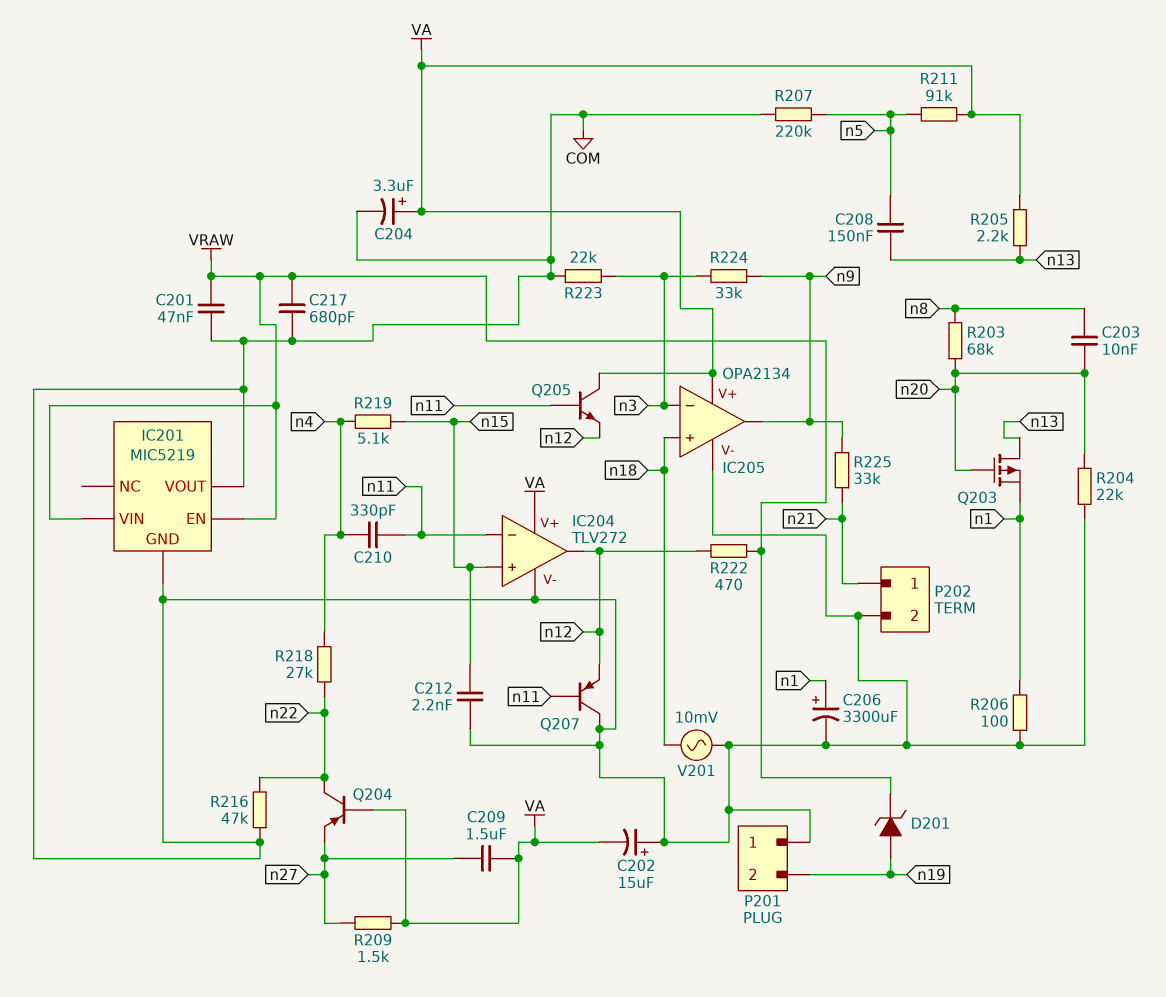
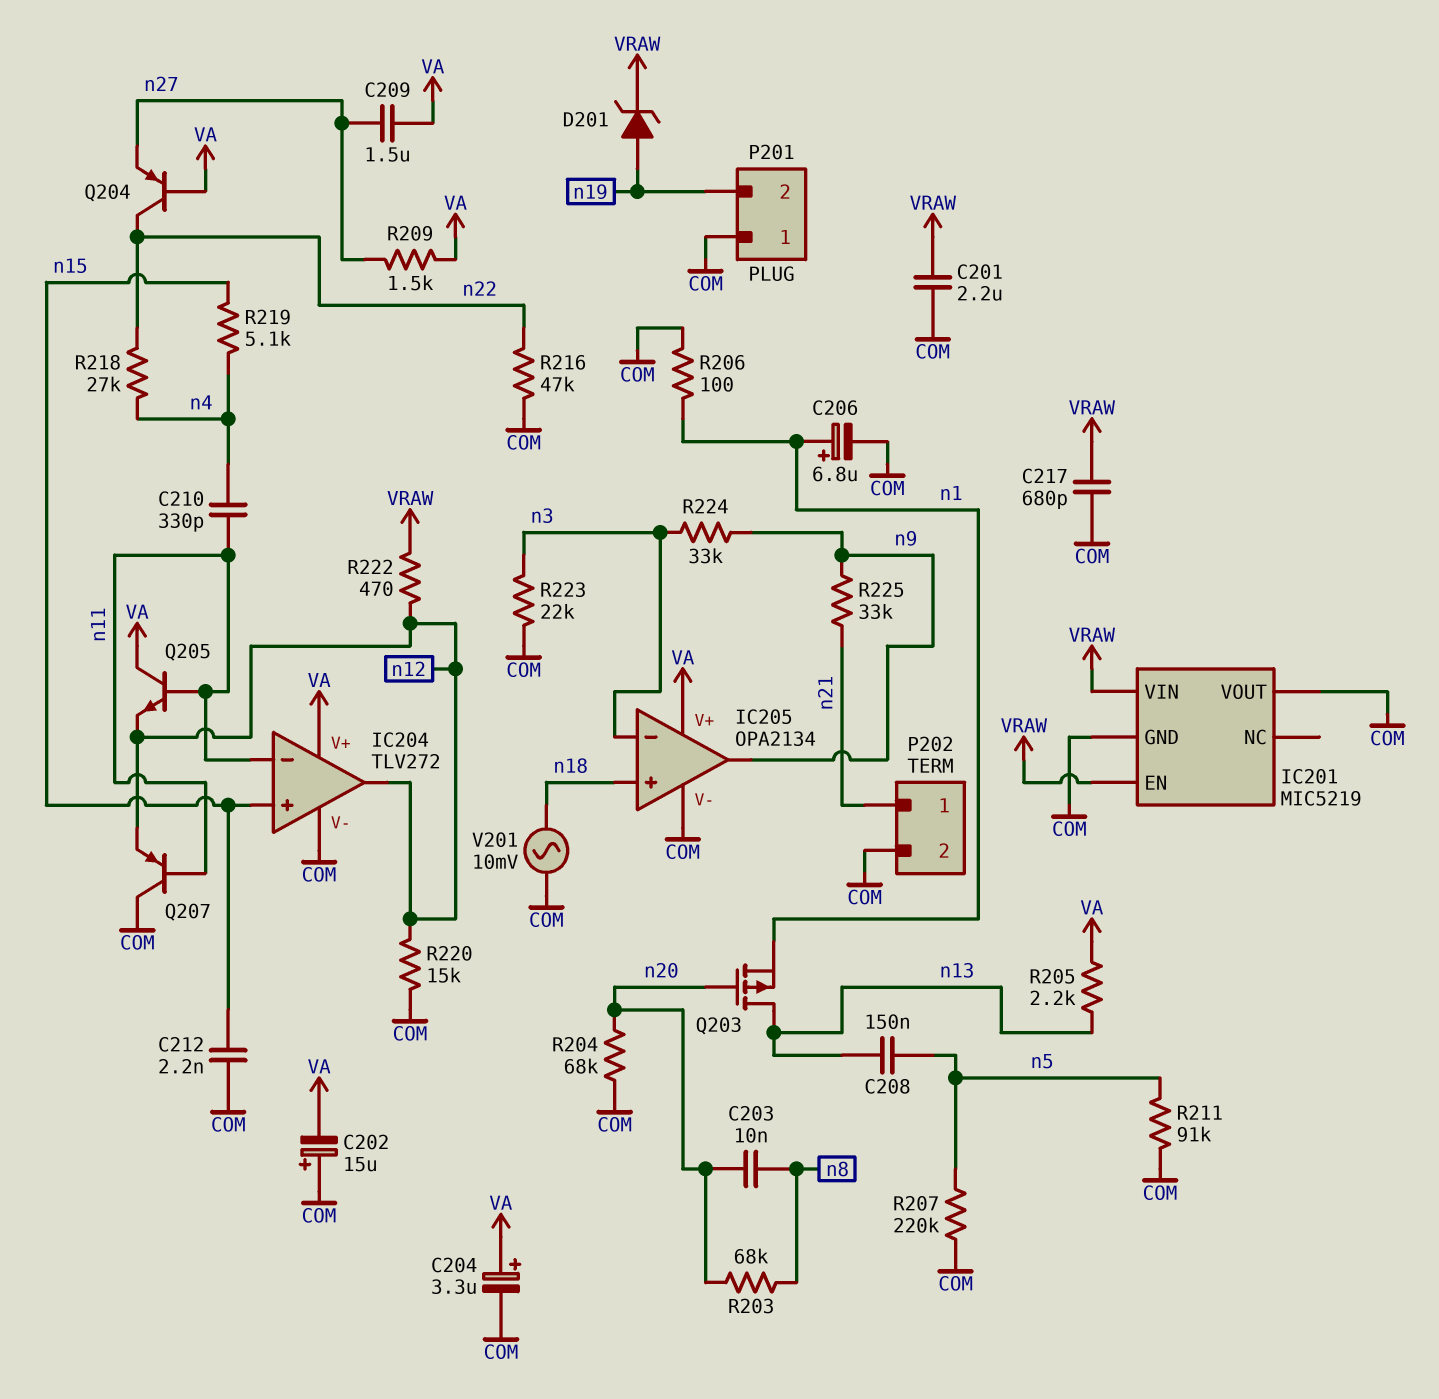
C201: 47nF (COM, VRAW) -> 2.2uF (COM, VRAW)
C206: 3300uF (plus n1, minus COM) -> 6.8uF (plus n1, minus COM)
R204: 22k (COM, n20) -> 68k (COM, n20)
R211: 91k (VA, n5) -> 91k (COM, n5)
R220: none -> 15k (COM, n12)

